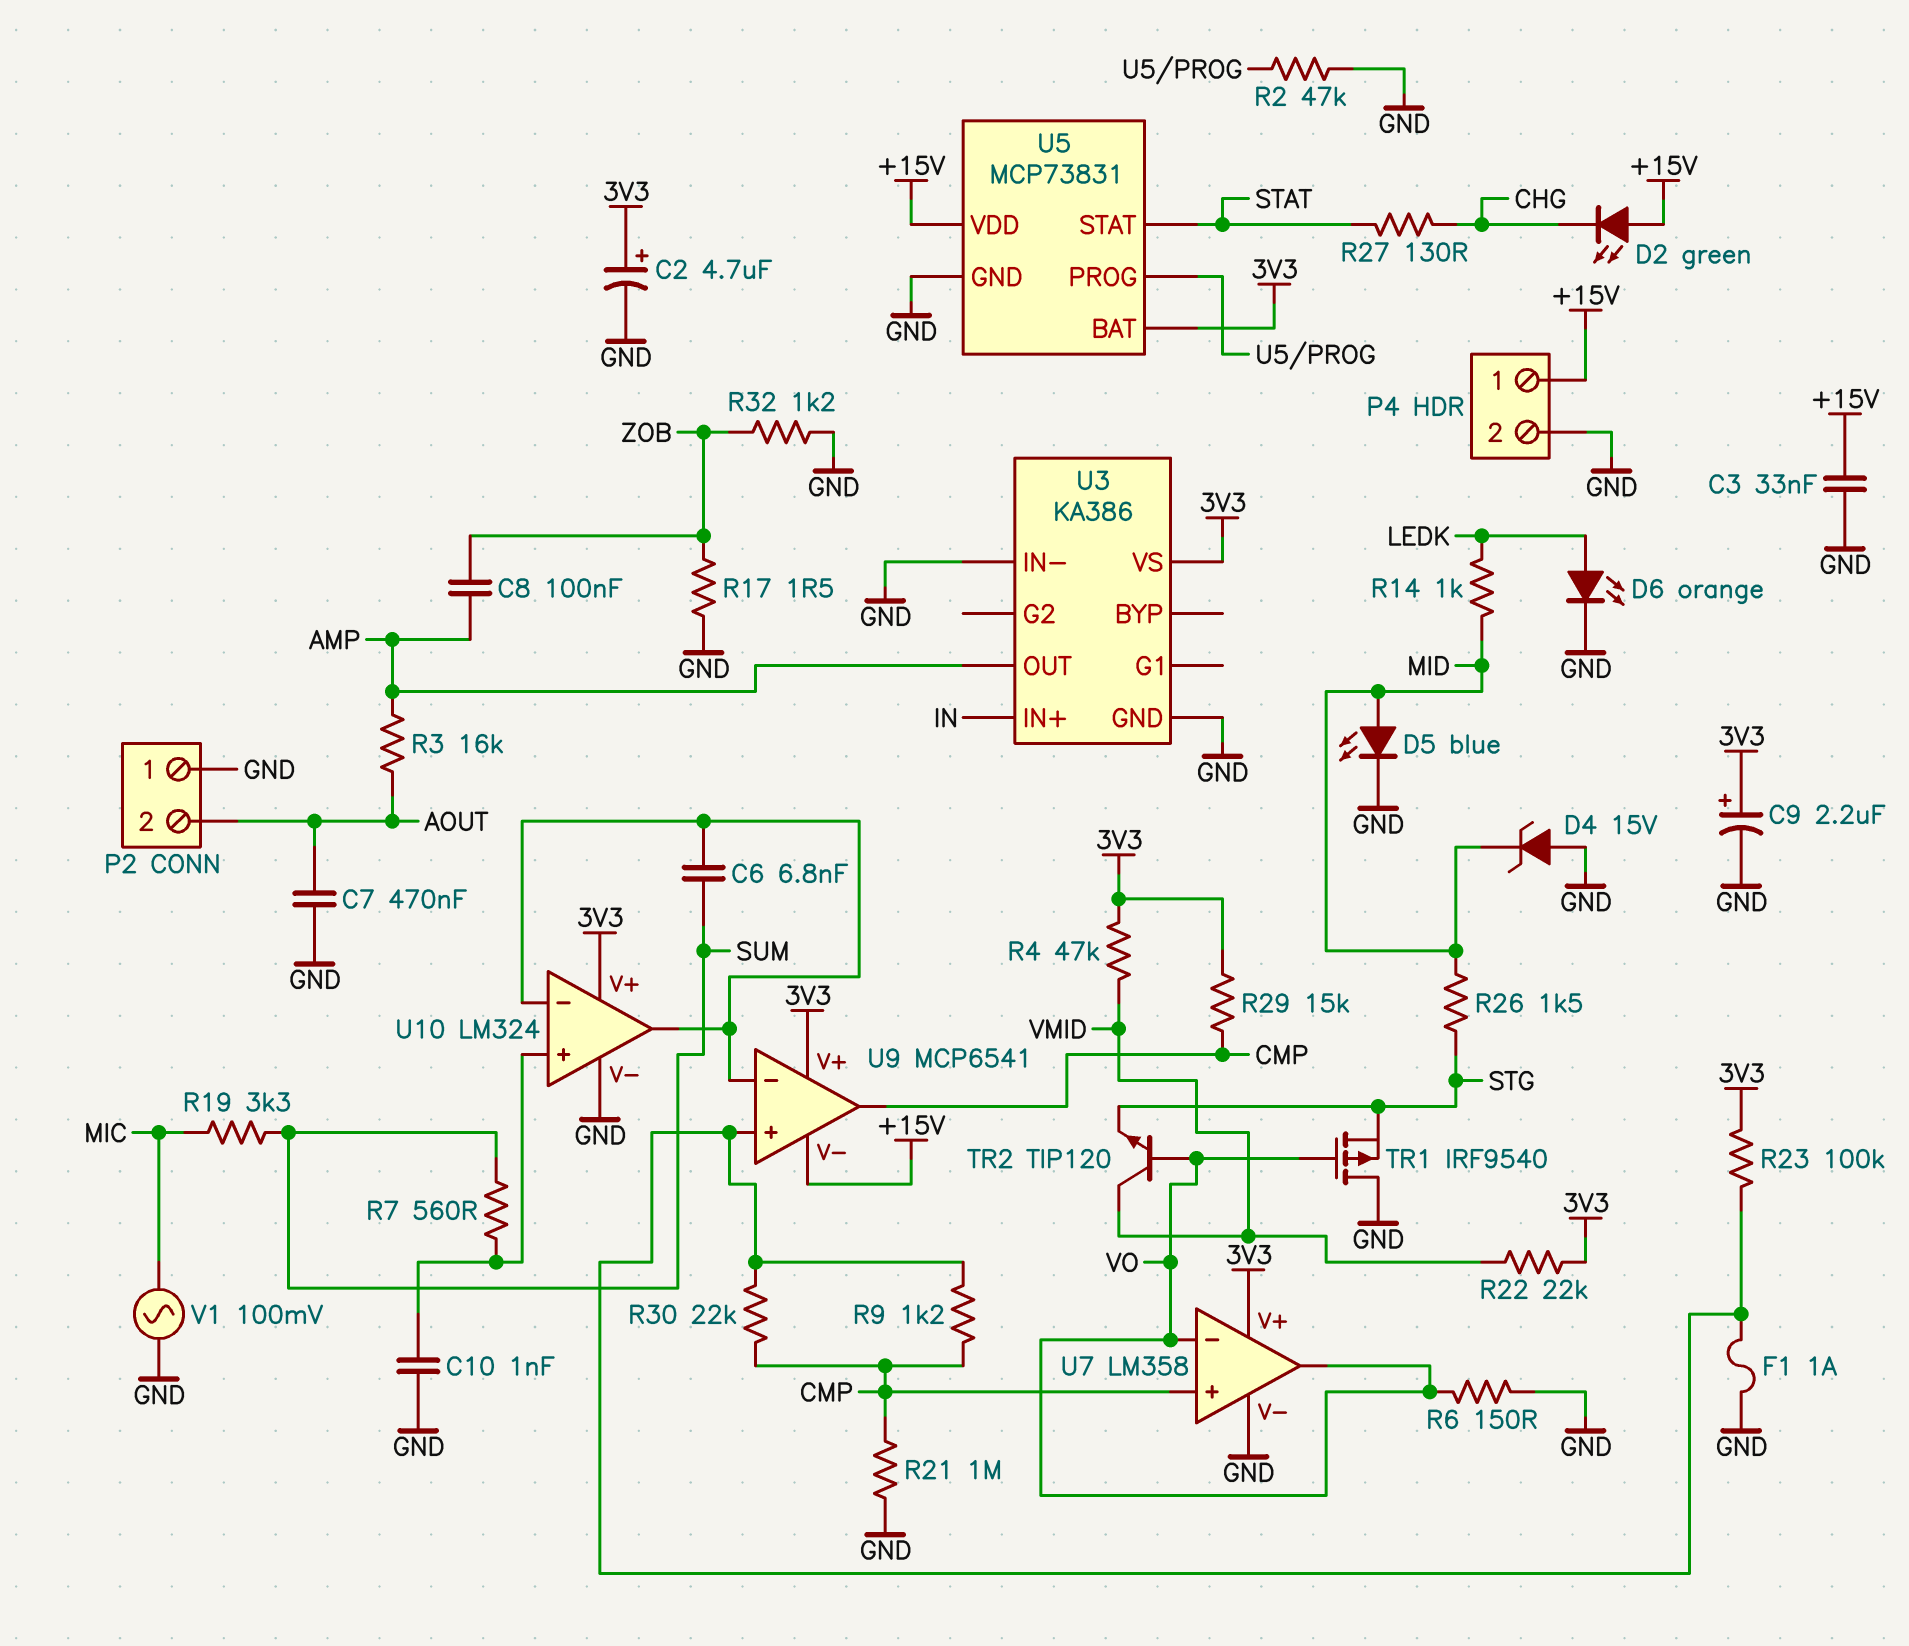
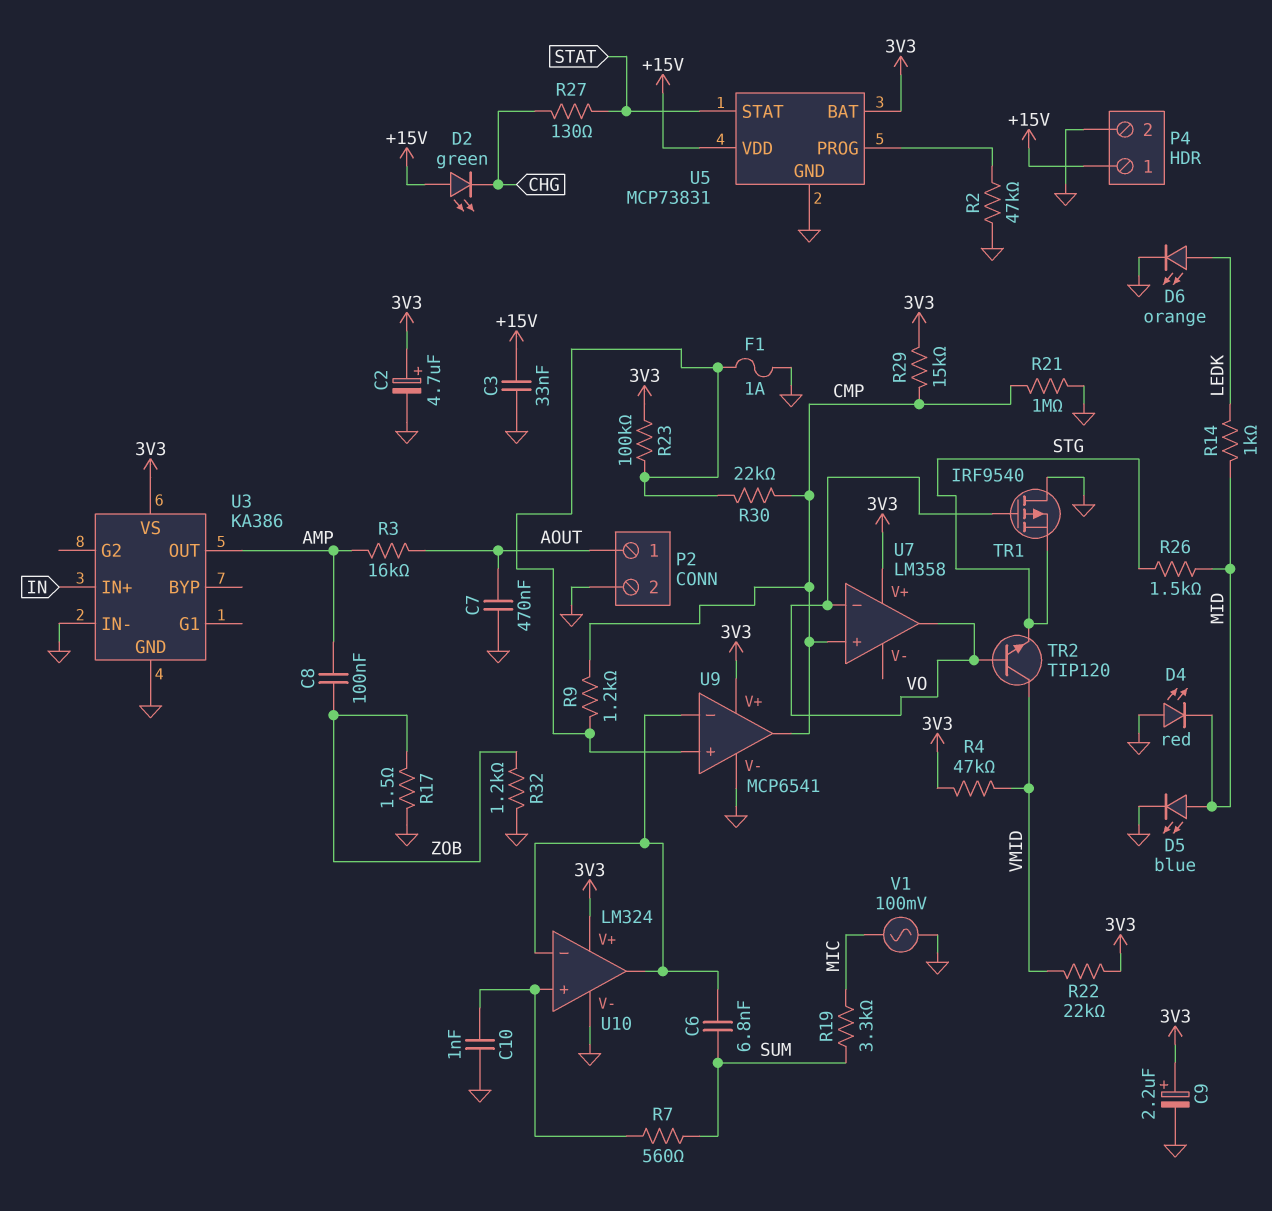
D4: zener 15V (A GND, K MID) -> LED red (A GND, K MID)
P2 pin 1: GND -> AOUT
P2 pin 2: AOUT -> GND
R6: 150 (GND, VO) -> none
U7 pin V-: GND -> none
U9 pin V-: +15V -> GND

